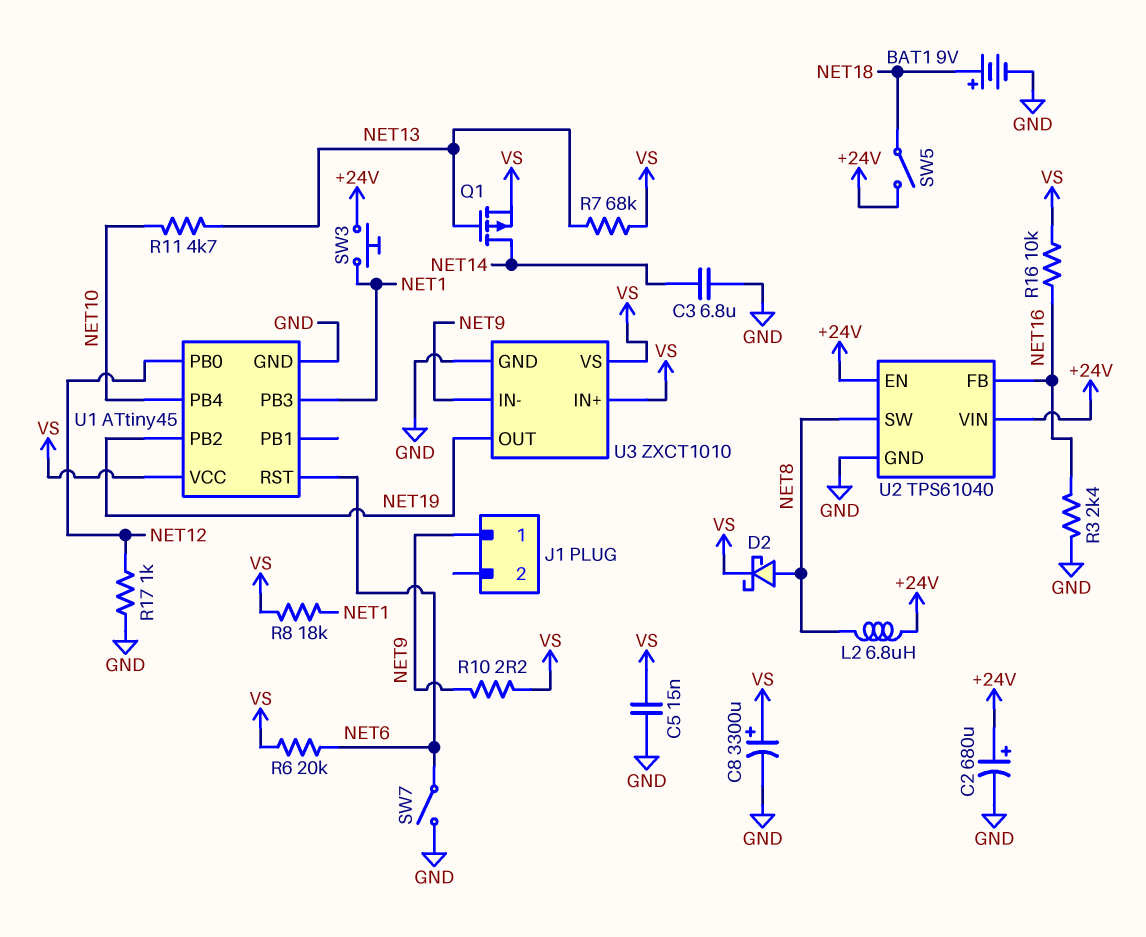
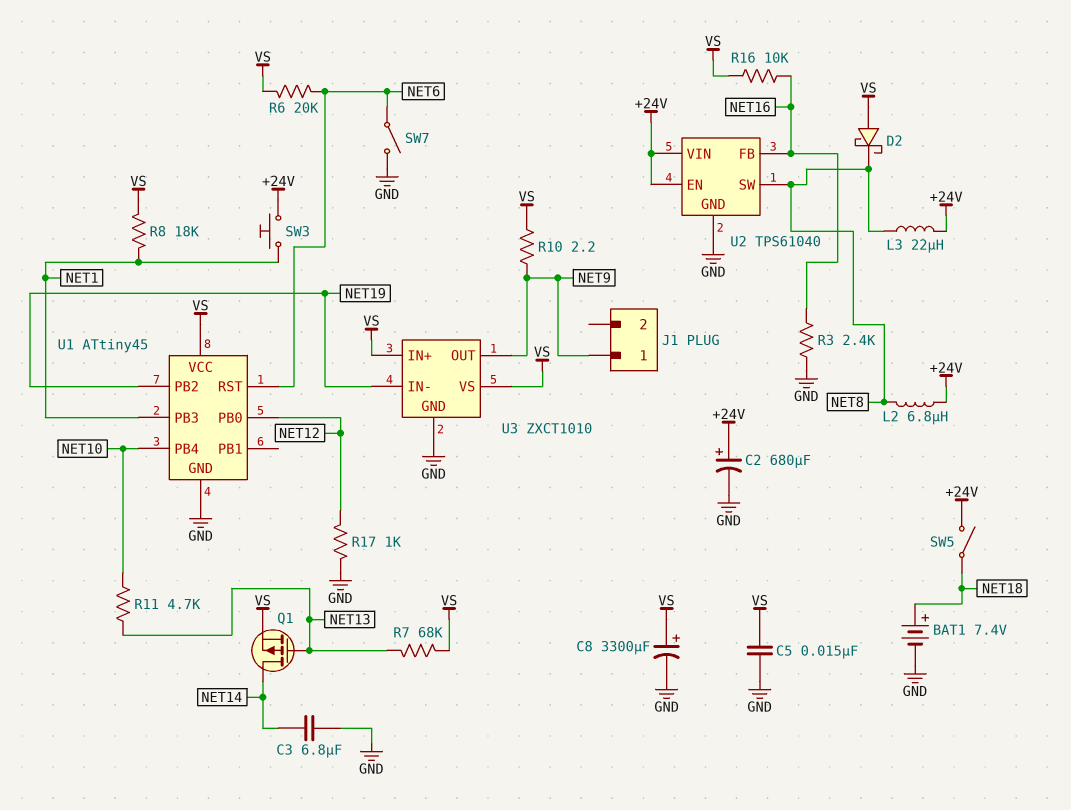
BAT1: 9V (plus NET18, minus GND) -> 7.4V (plus NET18, minus GND)
D2: schottky (A NET8, K VS) -> schottky (A VS, K NET8)
L3: none -> 22uH (+24V, NET8)
U3 pin IN-: NET9 -> NET19
U3 pin OUT: NET19 -> NET9

